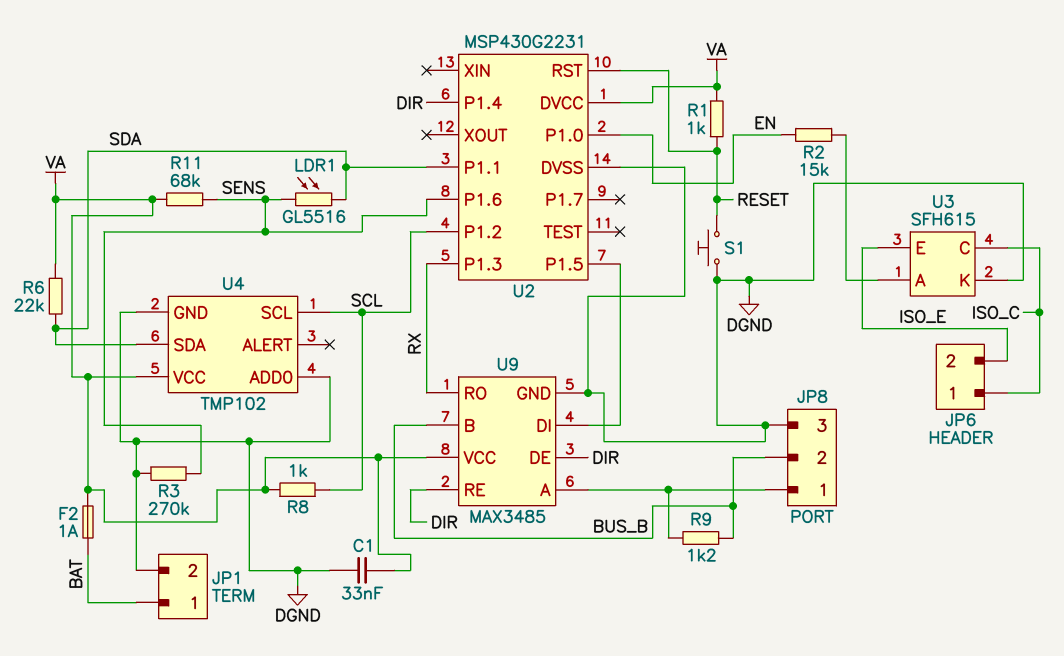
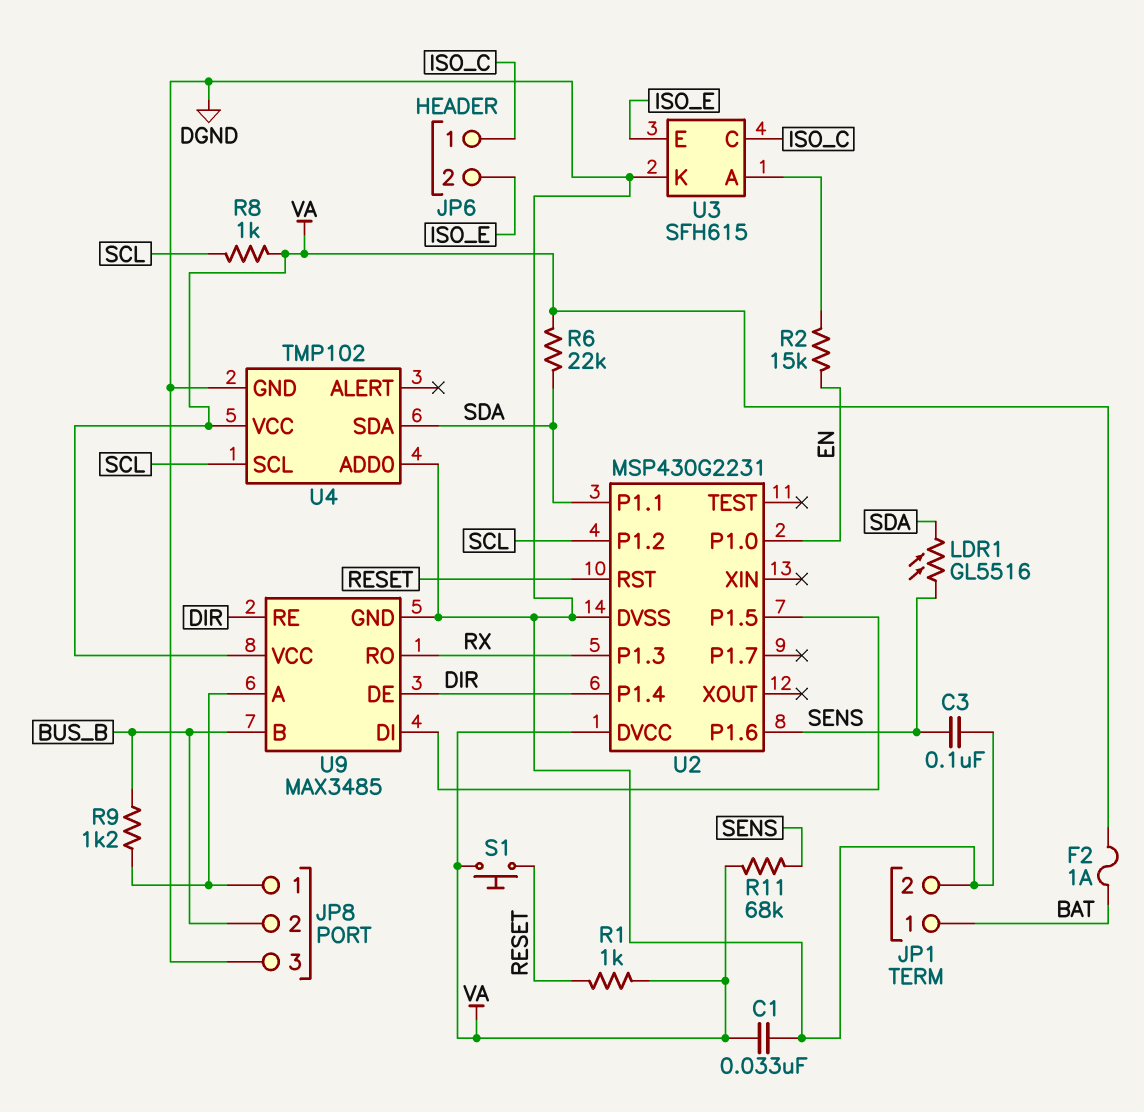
C3: none -> 100nF (DGND, SENS)
R3: 270k (DGND, SENS) -> none
S1: button (DGND, RESET) -> button (RESET, VA)

